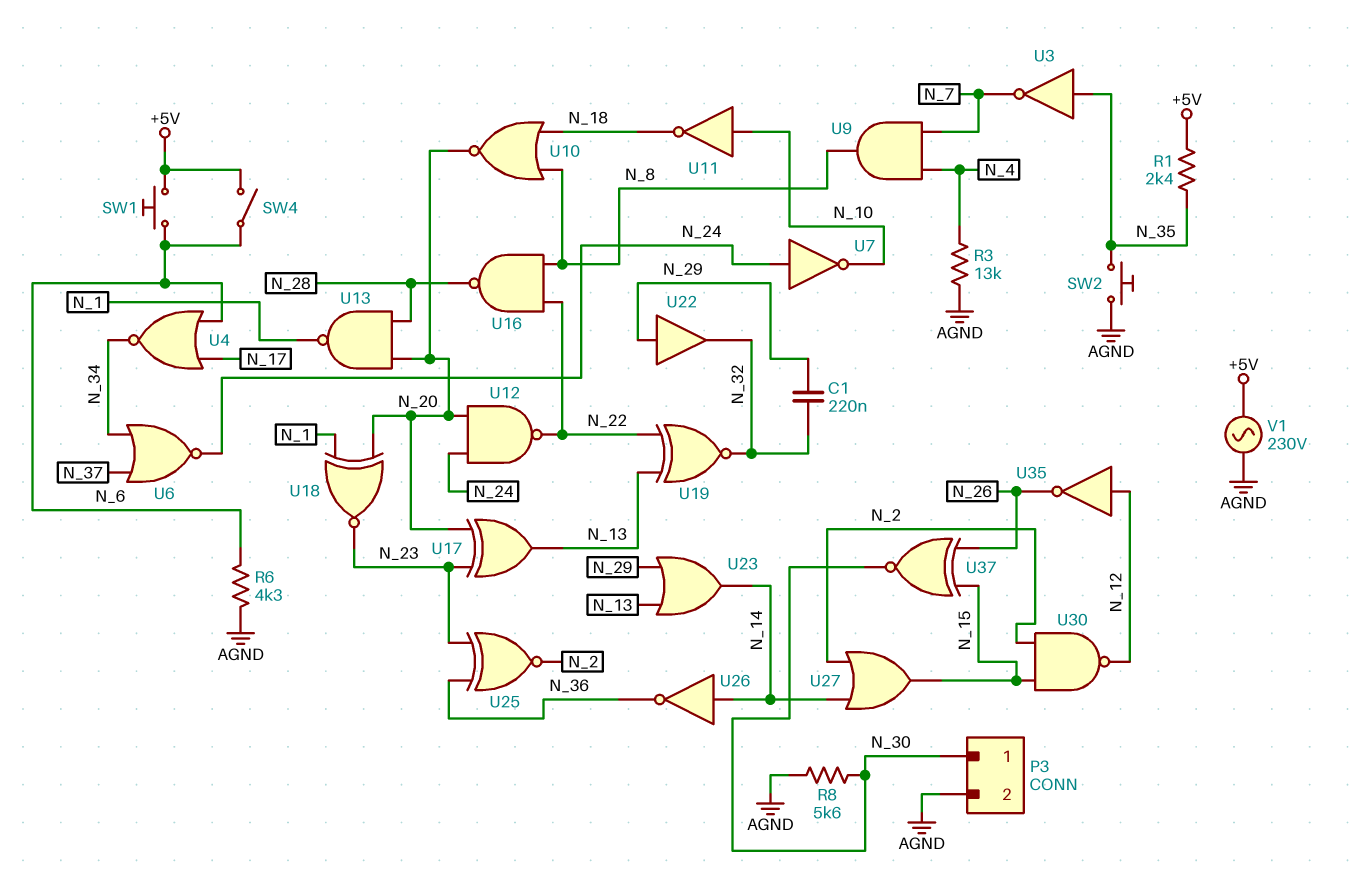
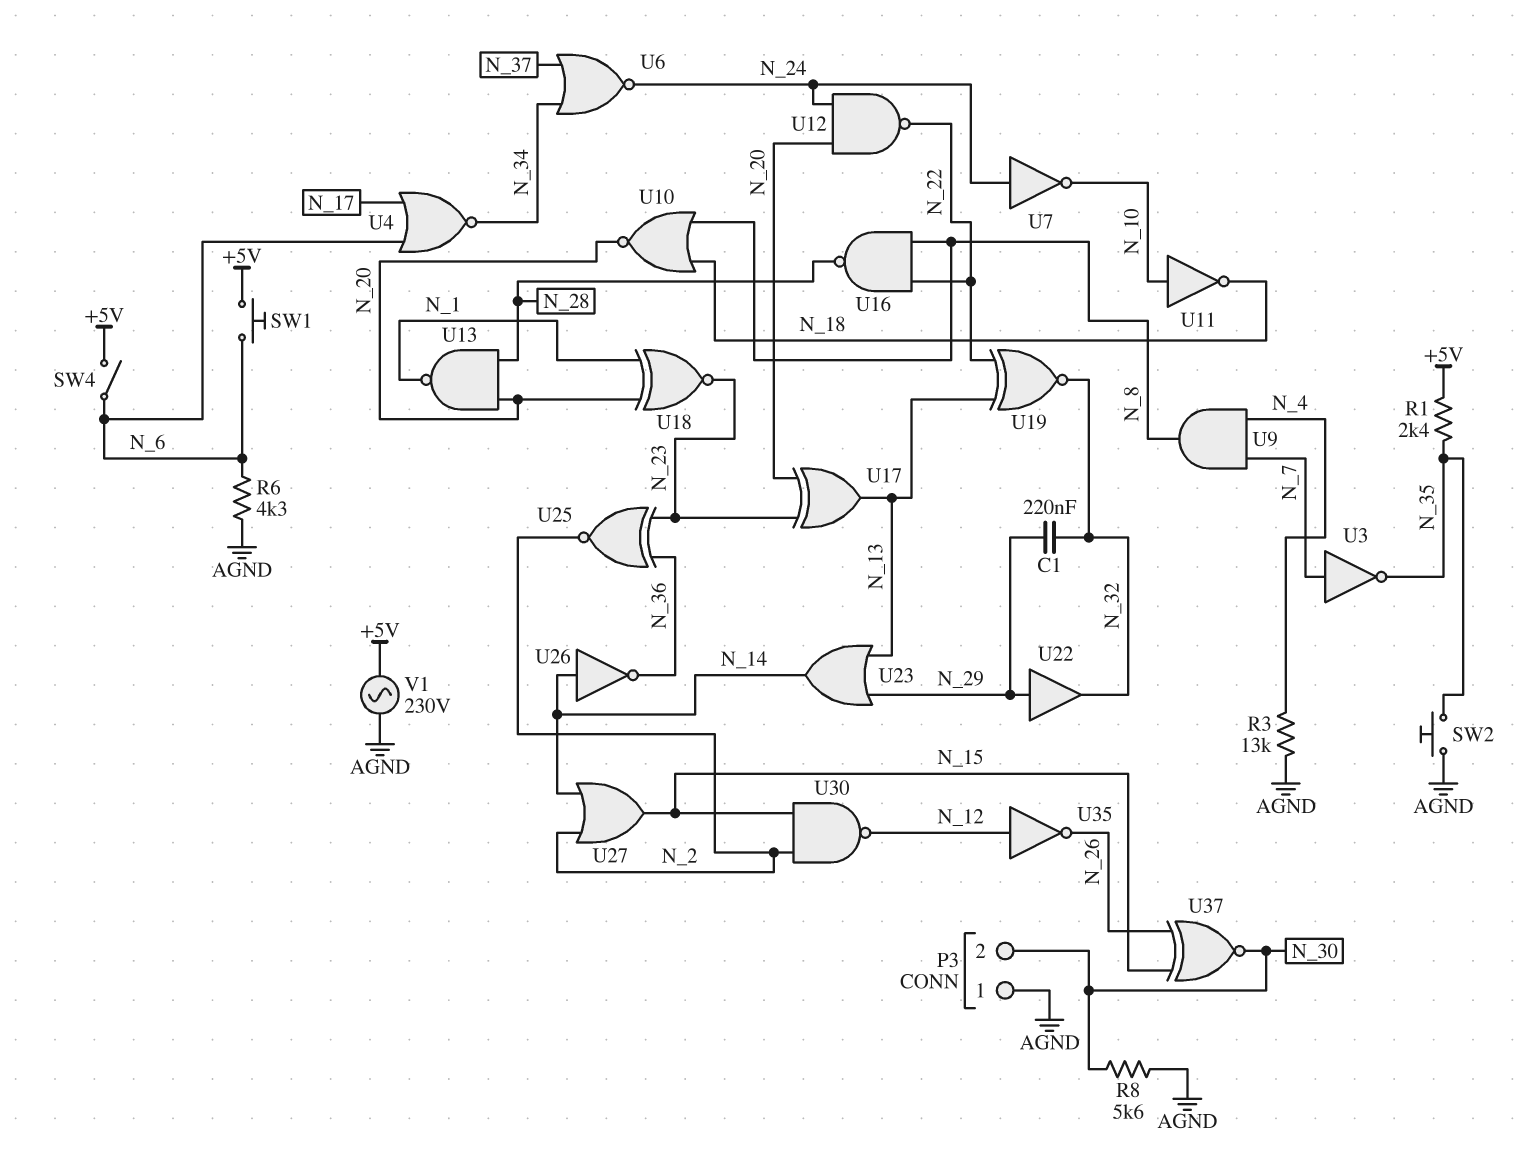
P3 pin 1: N_30 -> AGND
P3 pin 2: AGND -> N_30
U3: NOT (in N_35, out N_7) -> NOT (in N_7, out N_35)

